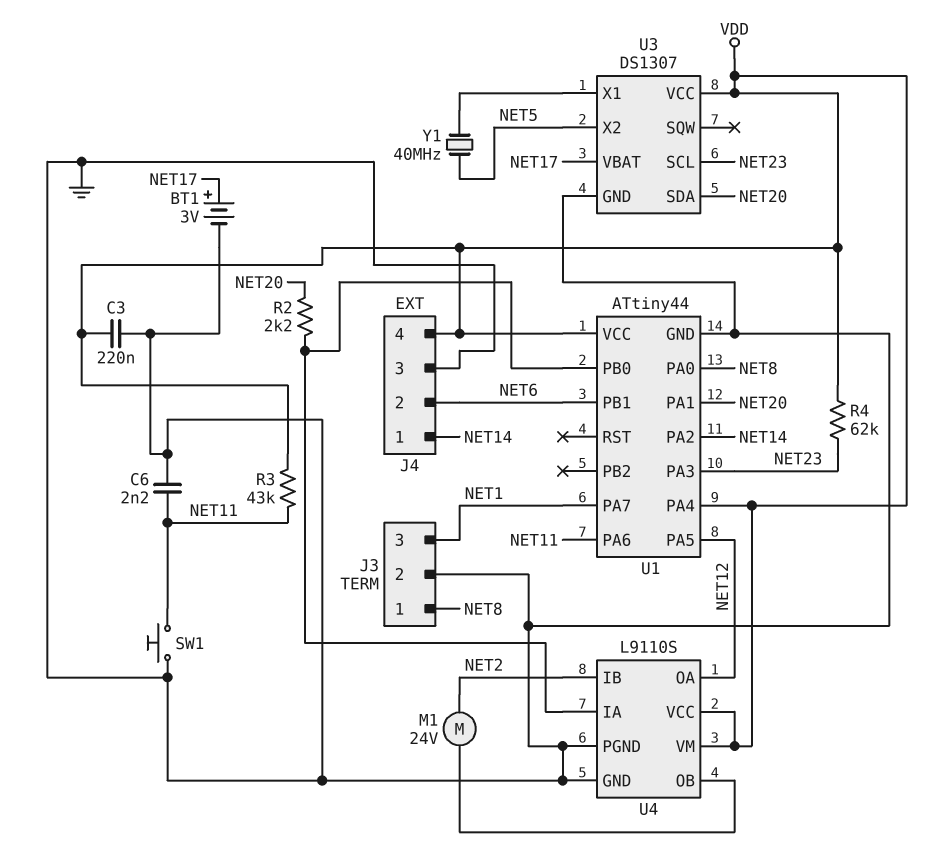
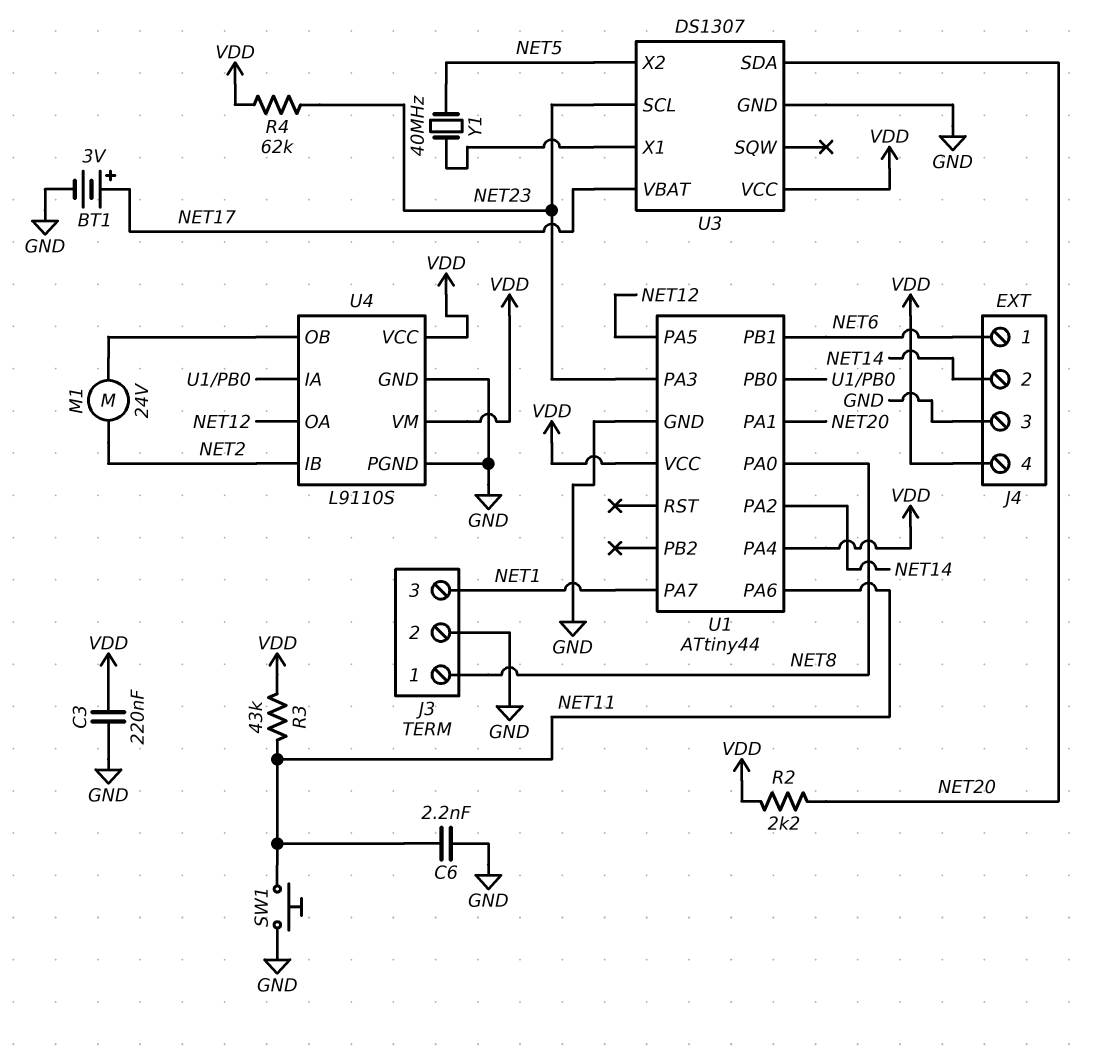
J4 pin 1: NET14 -> NET6
J4 pin 2: NET6 -> NET14
R2: 2.2k (NET20, U1/PB0) -> 2.2k (NET20, VDD)

